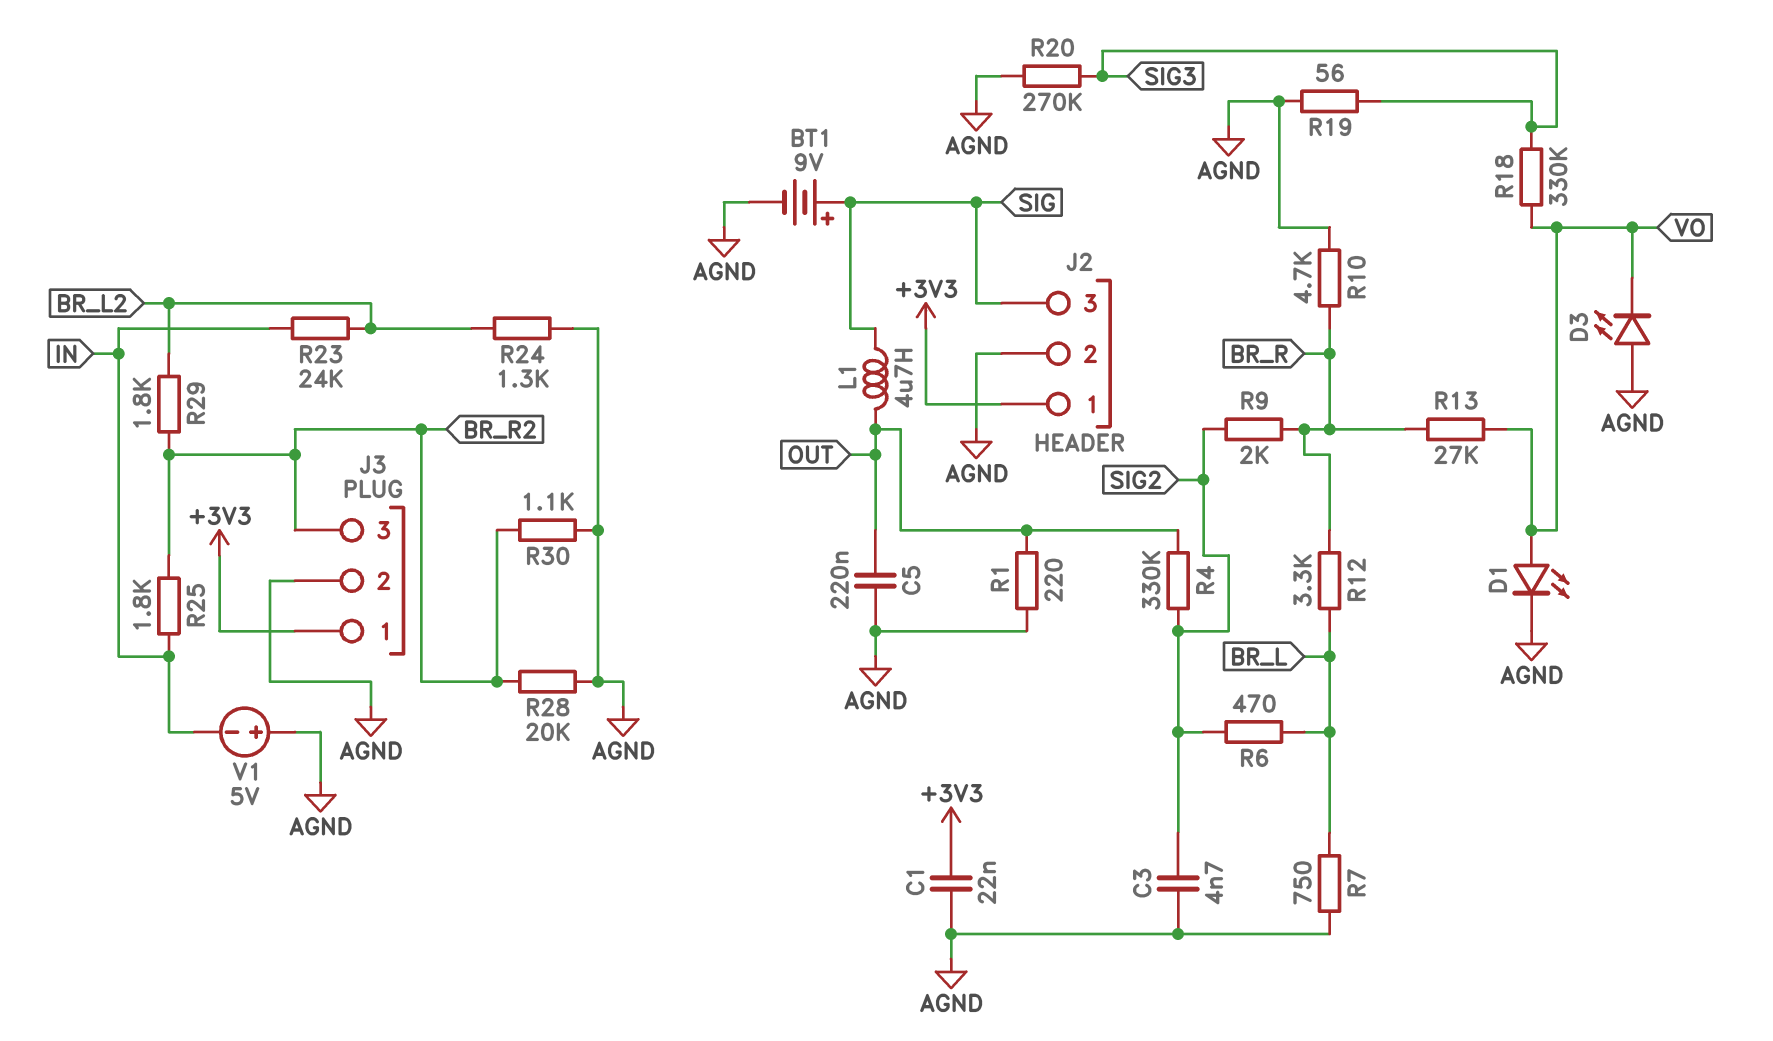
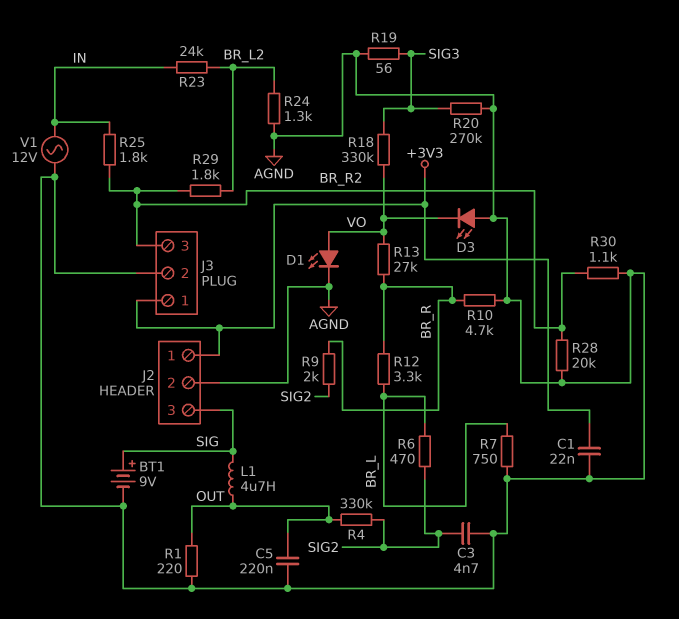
V1: 5V (plus AGND, minus IN) -> AC 12V (AGND, IN)

